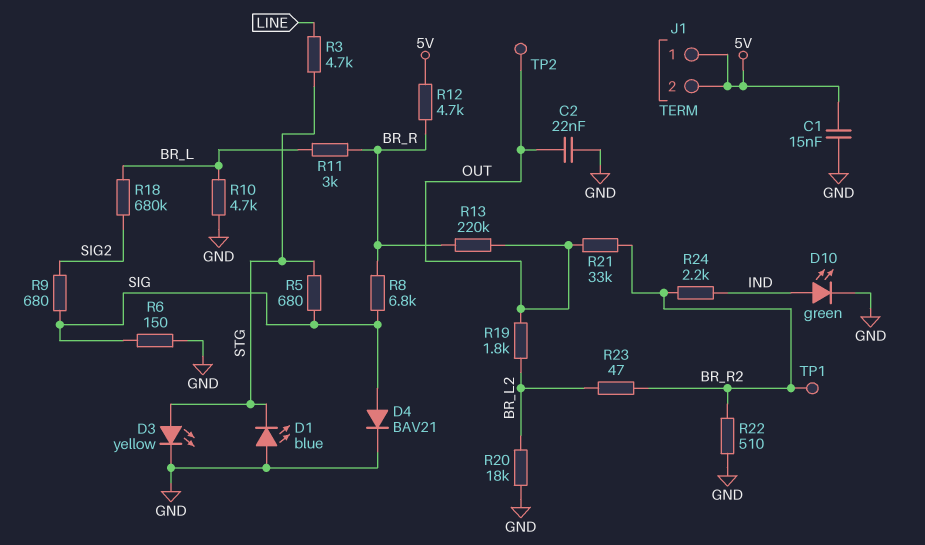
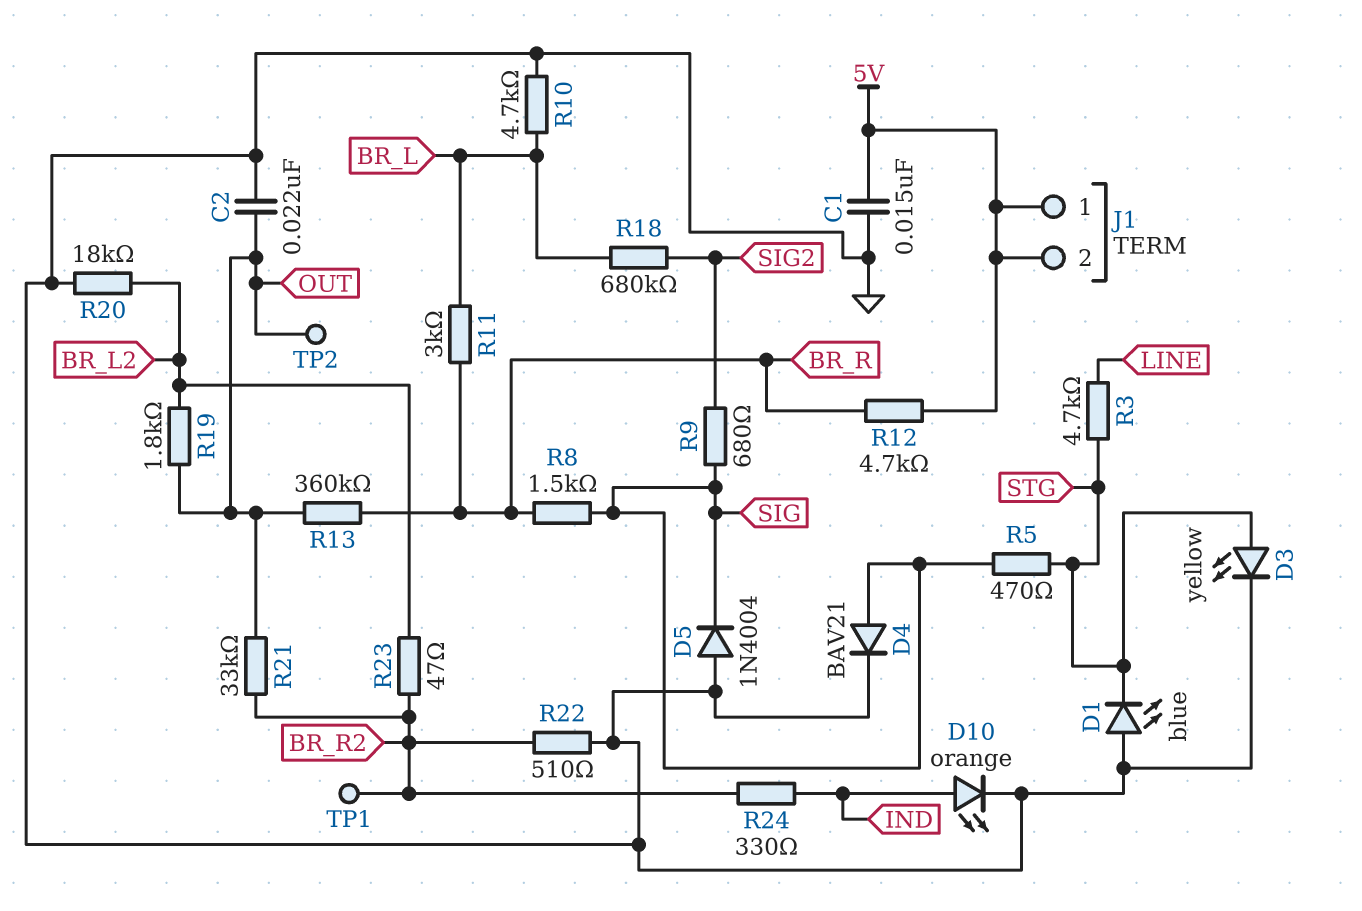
D5: none -> diode 1N4004 (A GND, K SIG)
D10: LED green (A IND, K GND) -> LED orange (A IND, K GND)
R5: 680 (SIG, STG) -> 470 (SIG, STG)
R6: 150 (GND, SIG) -> none
R8: 6.8k (BR_R, SIG) -> 1.5k (BR_R, SIG)
R13: 220k (BR_R, OUT) -> 360k (BR_R, OUT)
R24: 2.2k (BR_R2, IND) -> 330 (BR_R2, IND)

